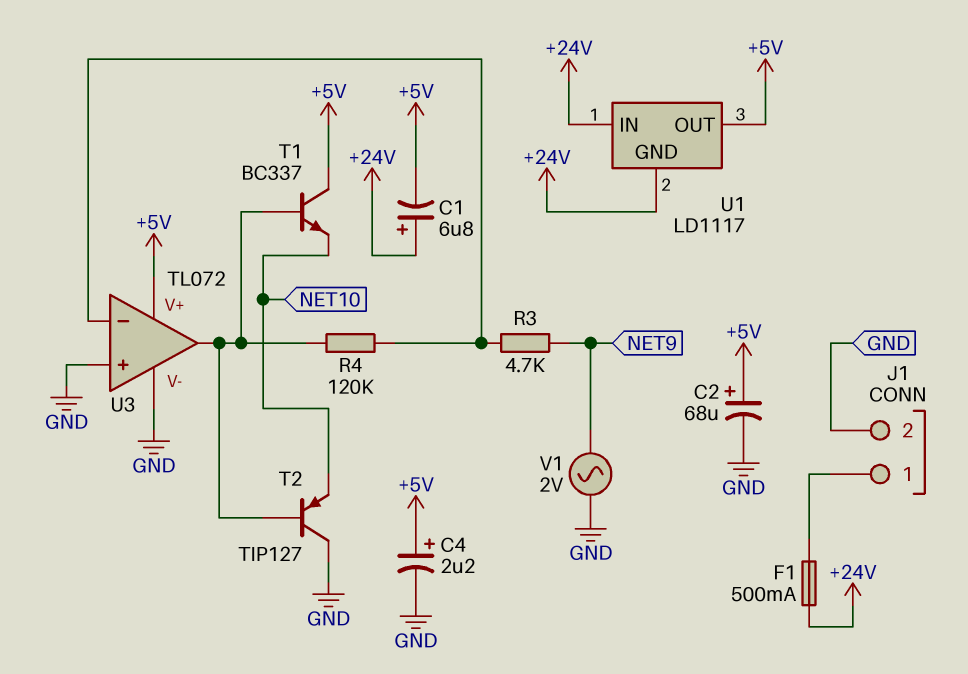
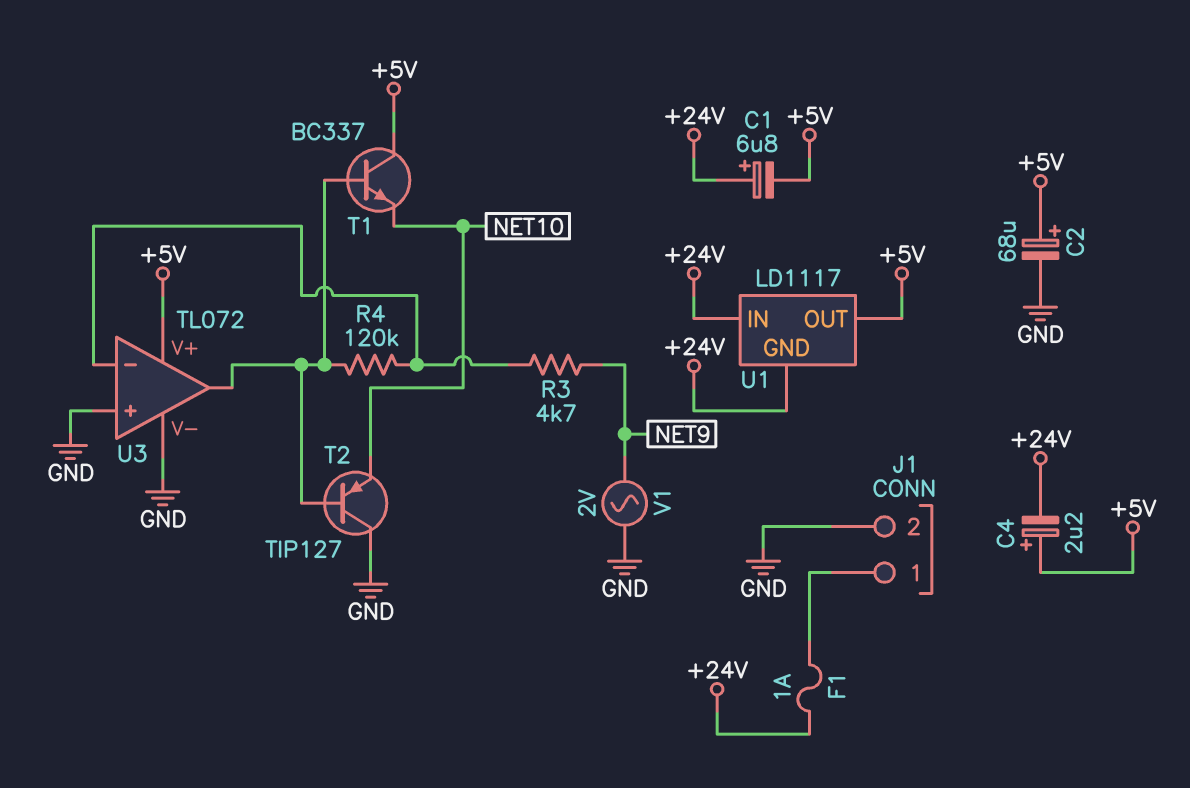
C4: 2.2uF (plus +5V, minus GND) -> 2.2uF (plus +5V, minus +24V)
F1: 500mA (+24V, J1/1) -> 1A (+24V, J1/1)

